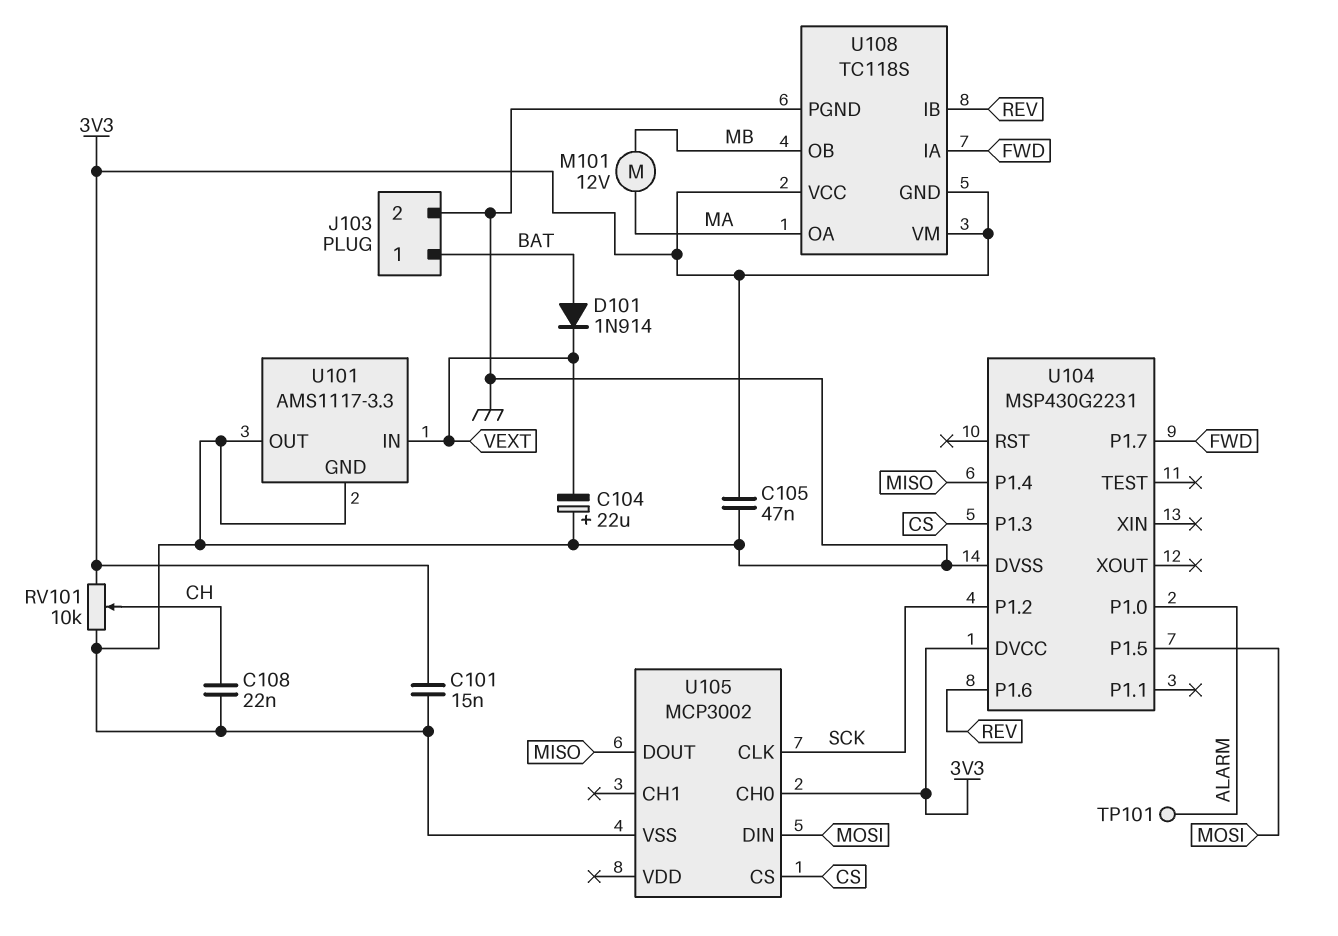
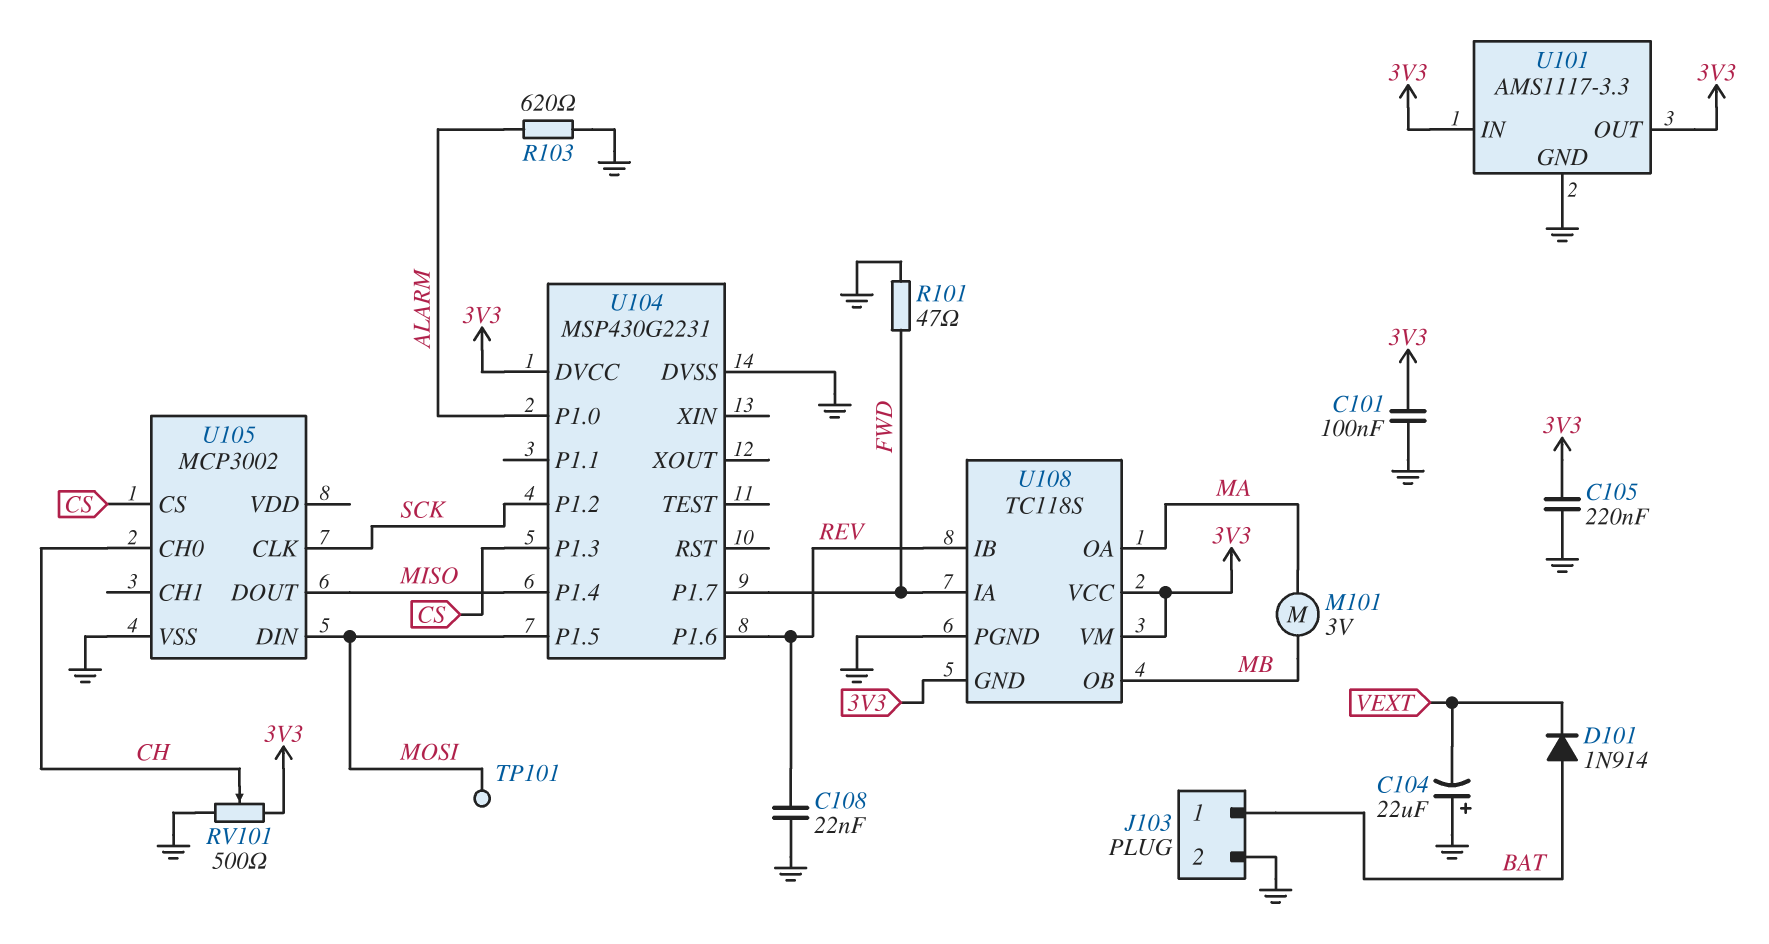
C101: 15nF (3V3, GND) -> 100nF (3V3, GND)
C105: 47nF (3V3, GND) -> 220nF (3V3, GND)
C108: 22nF (CH, GND) -> 22nF (GND, REV)
M101: motor 12V (MA, MB) -> motor 3V (MA, MB)
R101: none -> 47 (FWD, GND)
R103: none -> 620 (ALARM, GND)
RV101: 10k (3V3, GND, wiper CH) -> 500 (3V3, GND, wiper CH)
TP101: test point (ALARM) -> test point (MOSI)
U101 pin IN: VEXT -> 3V3
U101 pin OUT: GND -> 3V3
U105 pin CH0: 3V3 -> CH

